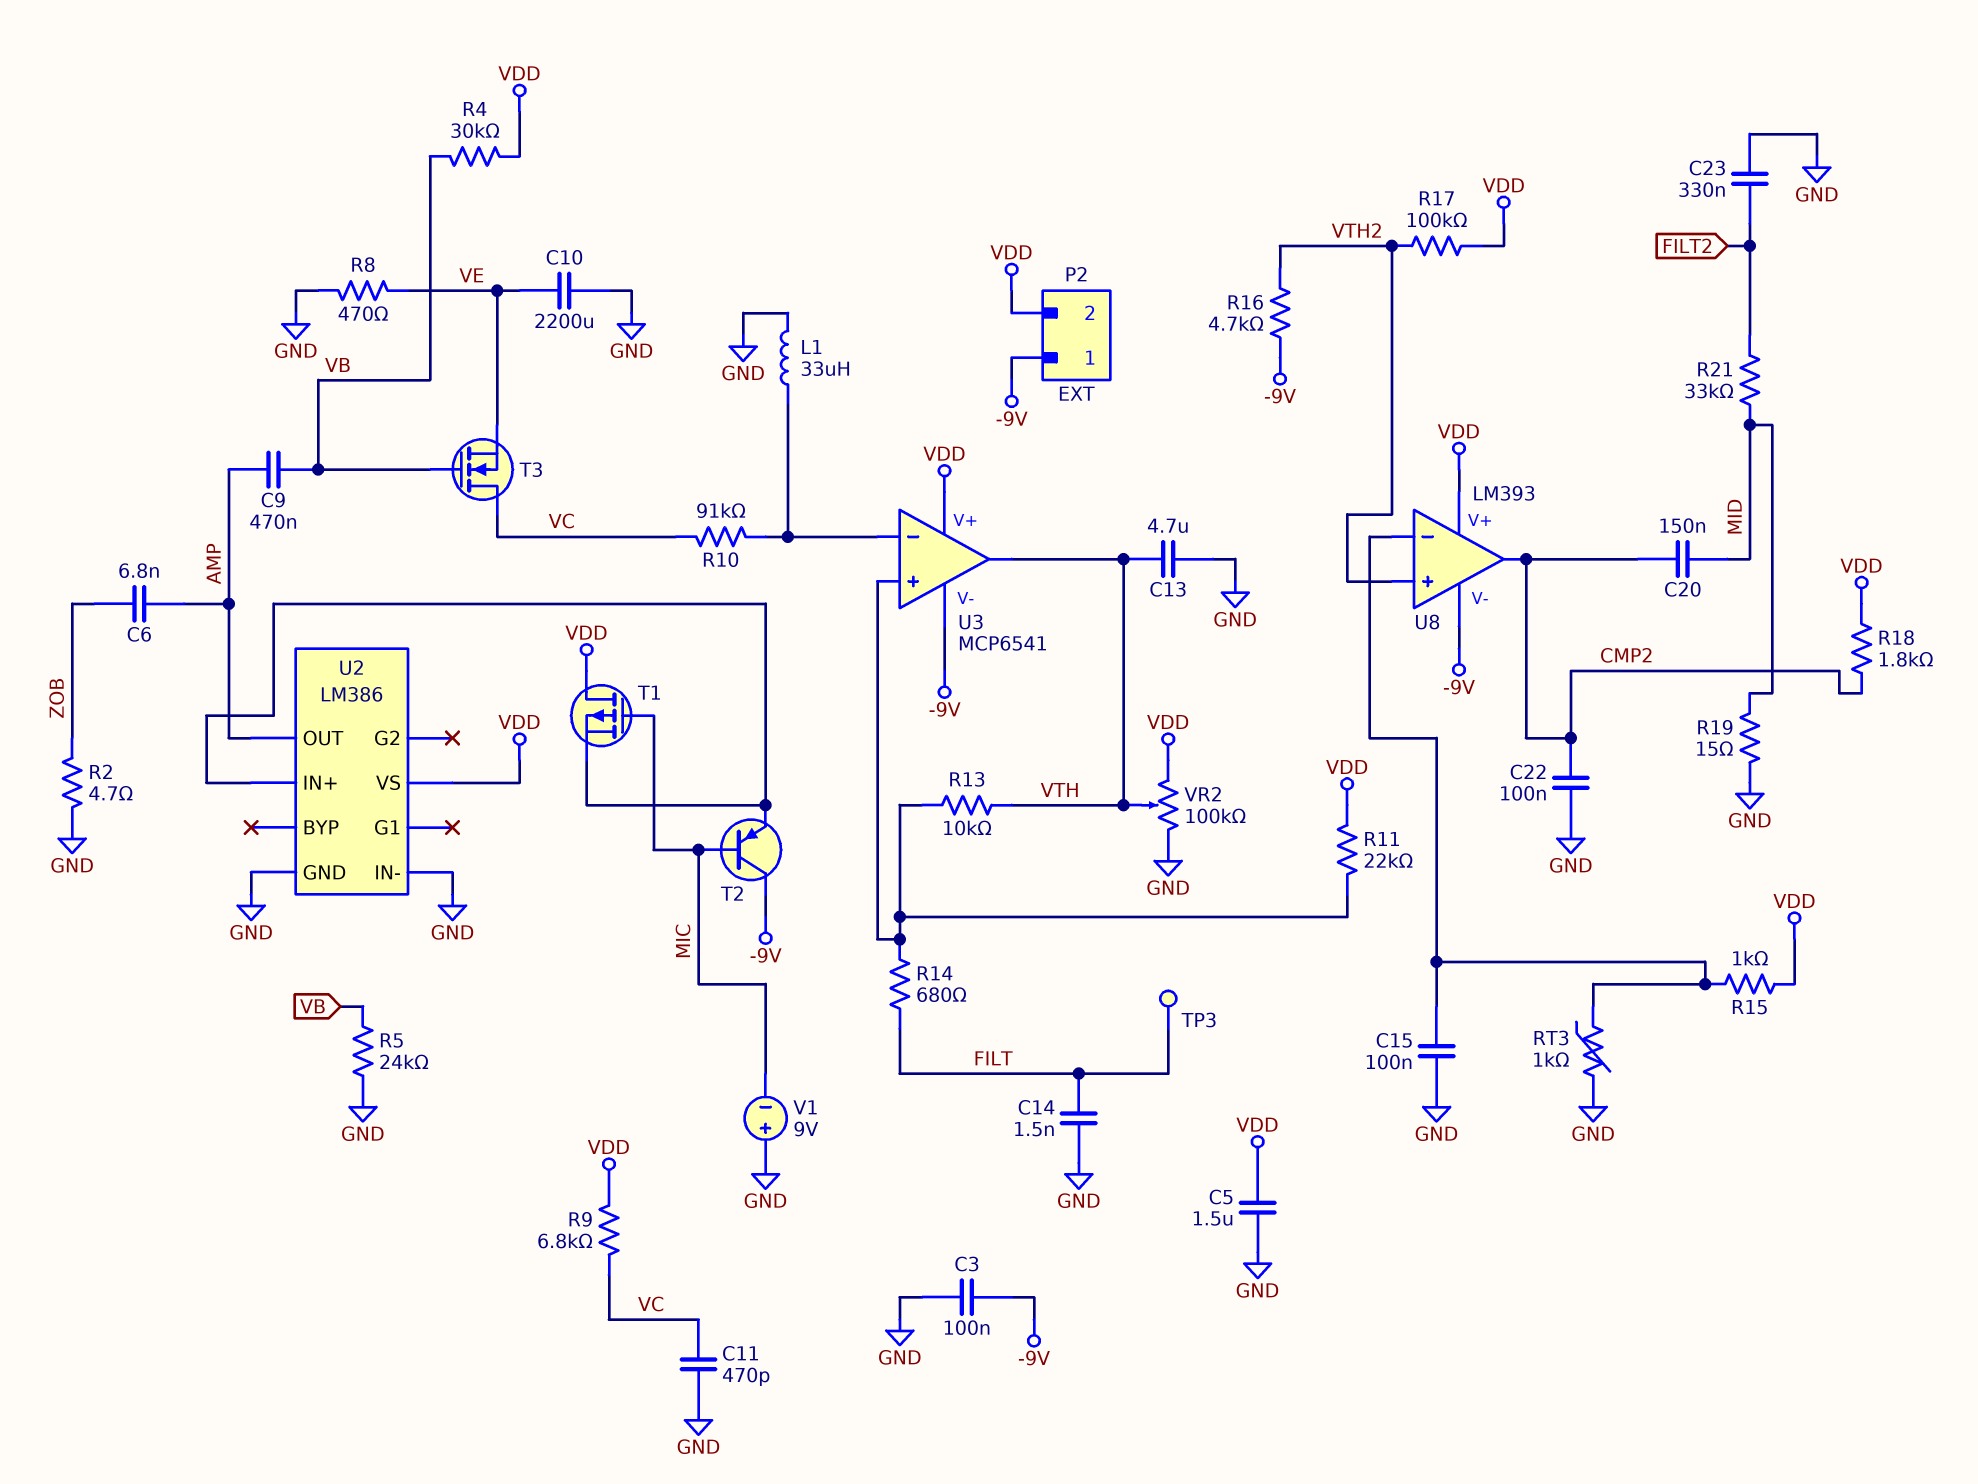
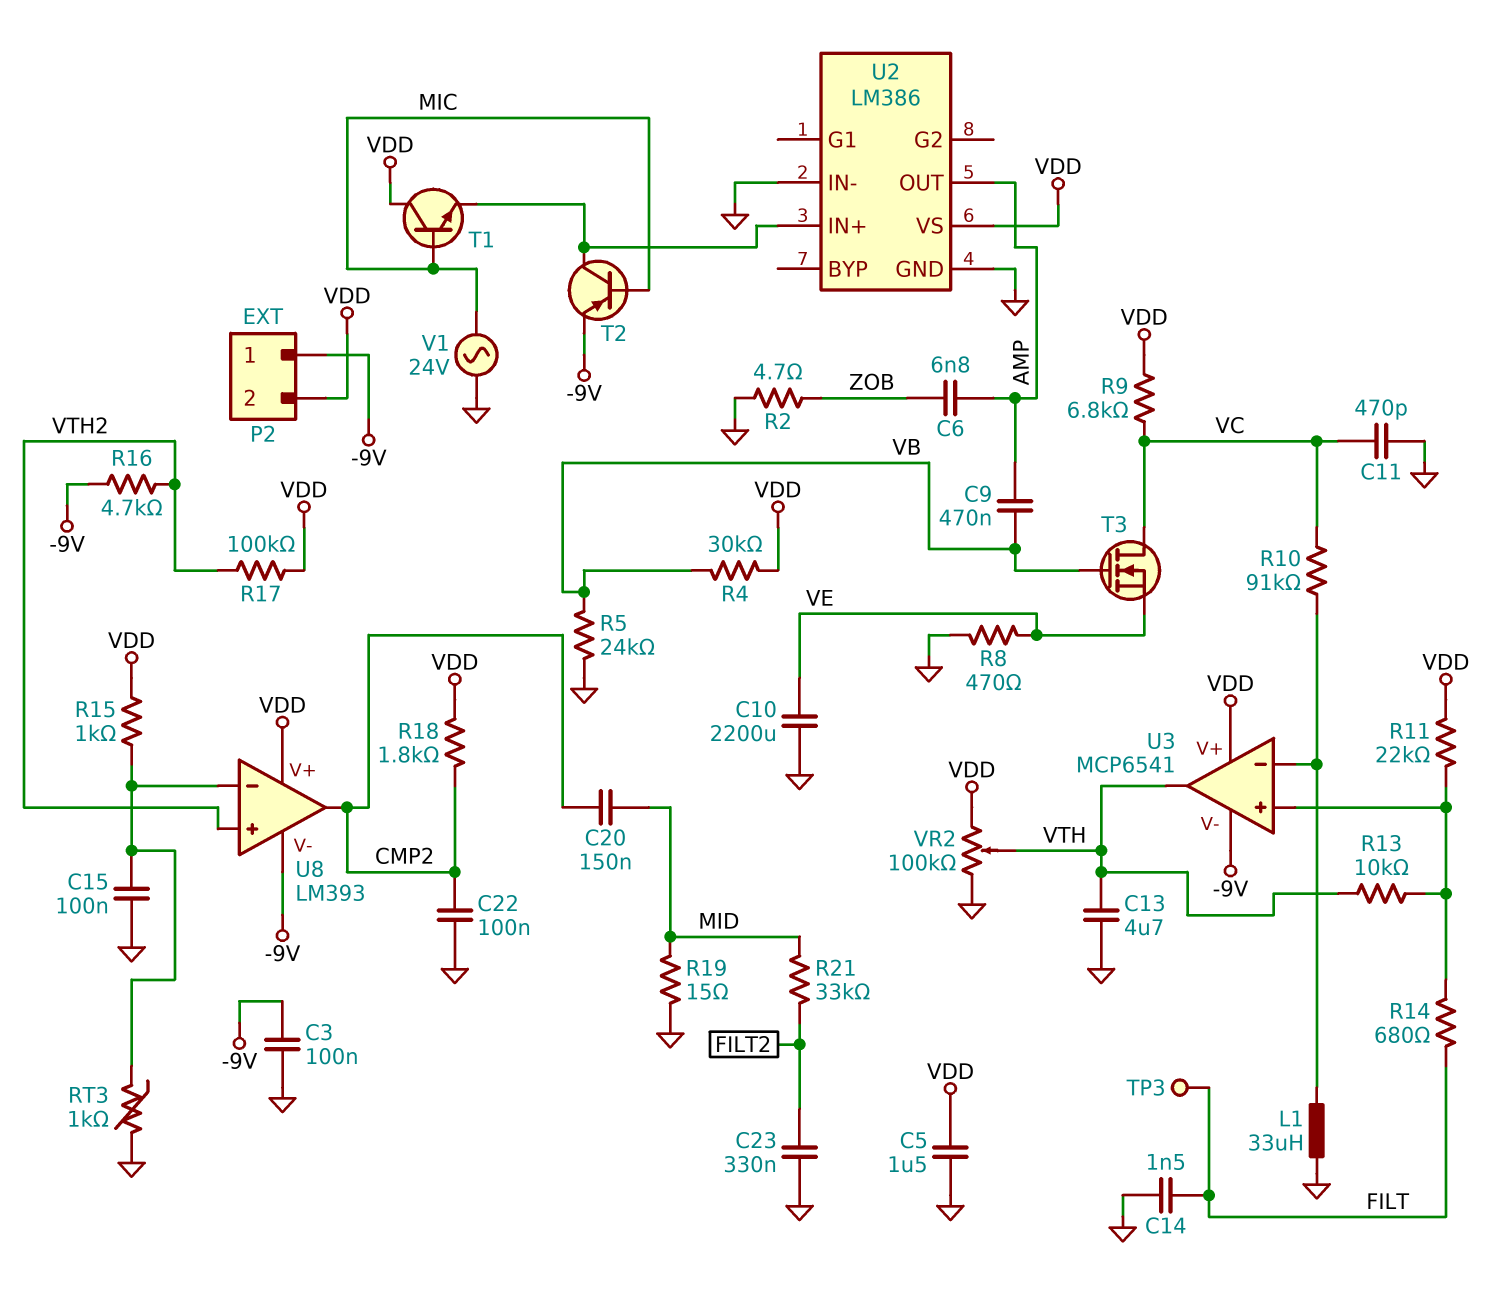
T1: PMOS (G MIC, D VDD, S U2/IN+) -> NPN (B MIC, C VDD, E U2/IN+)
T2: PNP (B MIC, C -9V, E U2/IN+) -> PNP (B MIC, C U2/IN+, E -9V)
V1: 9V (plus GND, minus MIC) -> AC 24V (GND, MIC)

